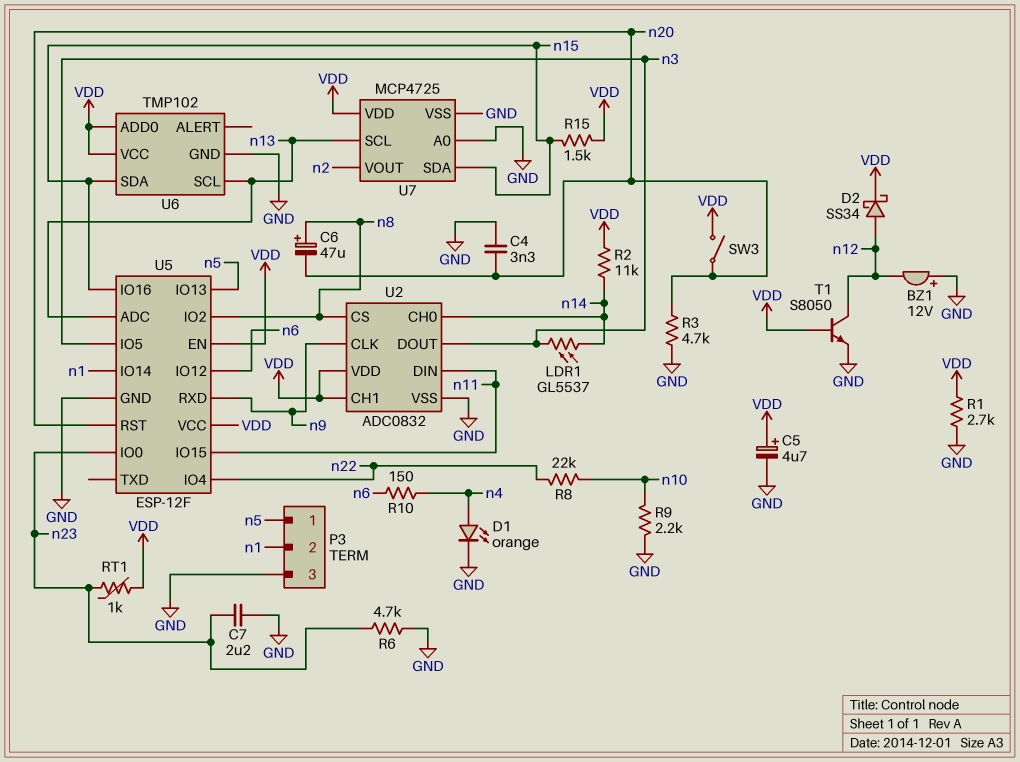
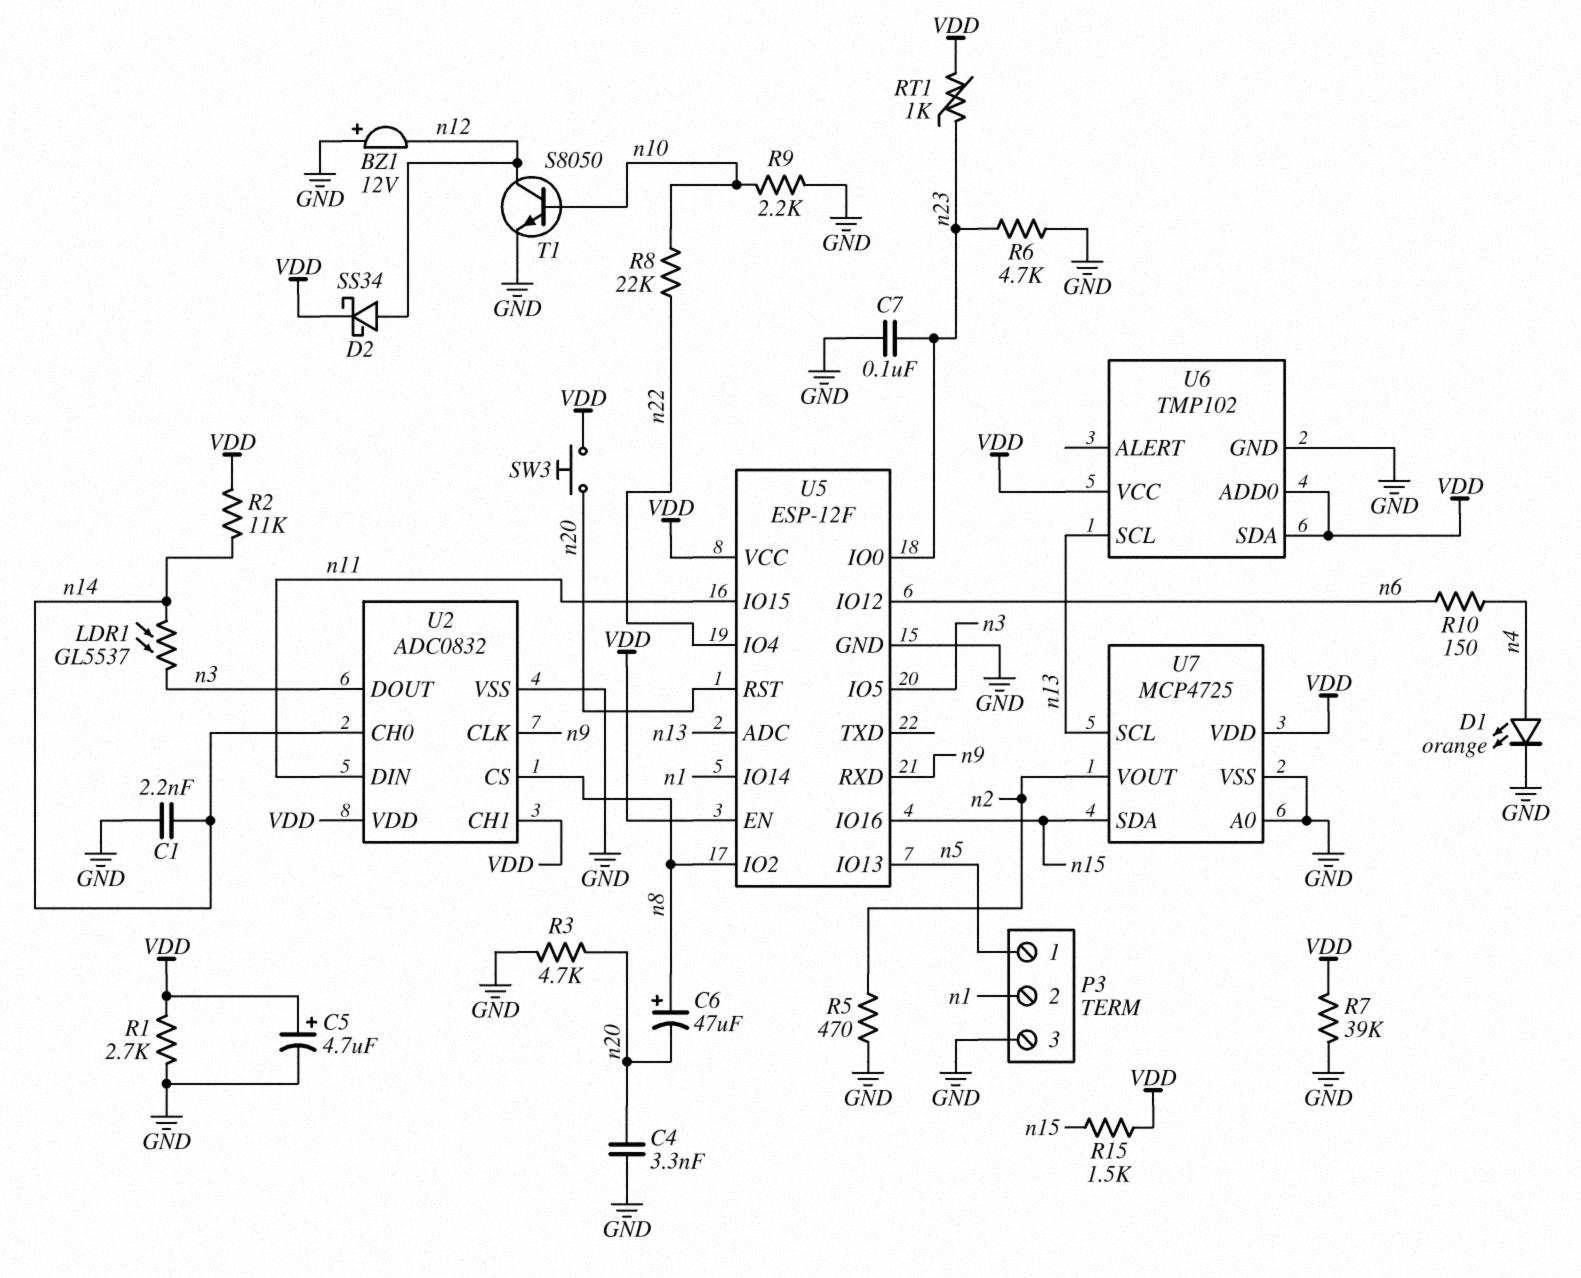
C1: none -> 2.2nF (GND, n14)
C7: 2.2uF (GND, n23) -> 100nF (GND, n23)
R5: none -> 470 (GND, n2)
R7: none -> 39k (GND, VDD)
SW3: switch (VDD, n20) -> button (VDD, n20)
T1: NPN S8050 (B VDD, C n12, E GND) -> NPN S8050 (B n10, C n12, E GND)
U6 pin SDA: n15 -> VDD

